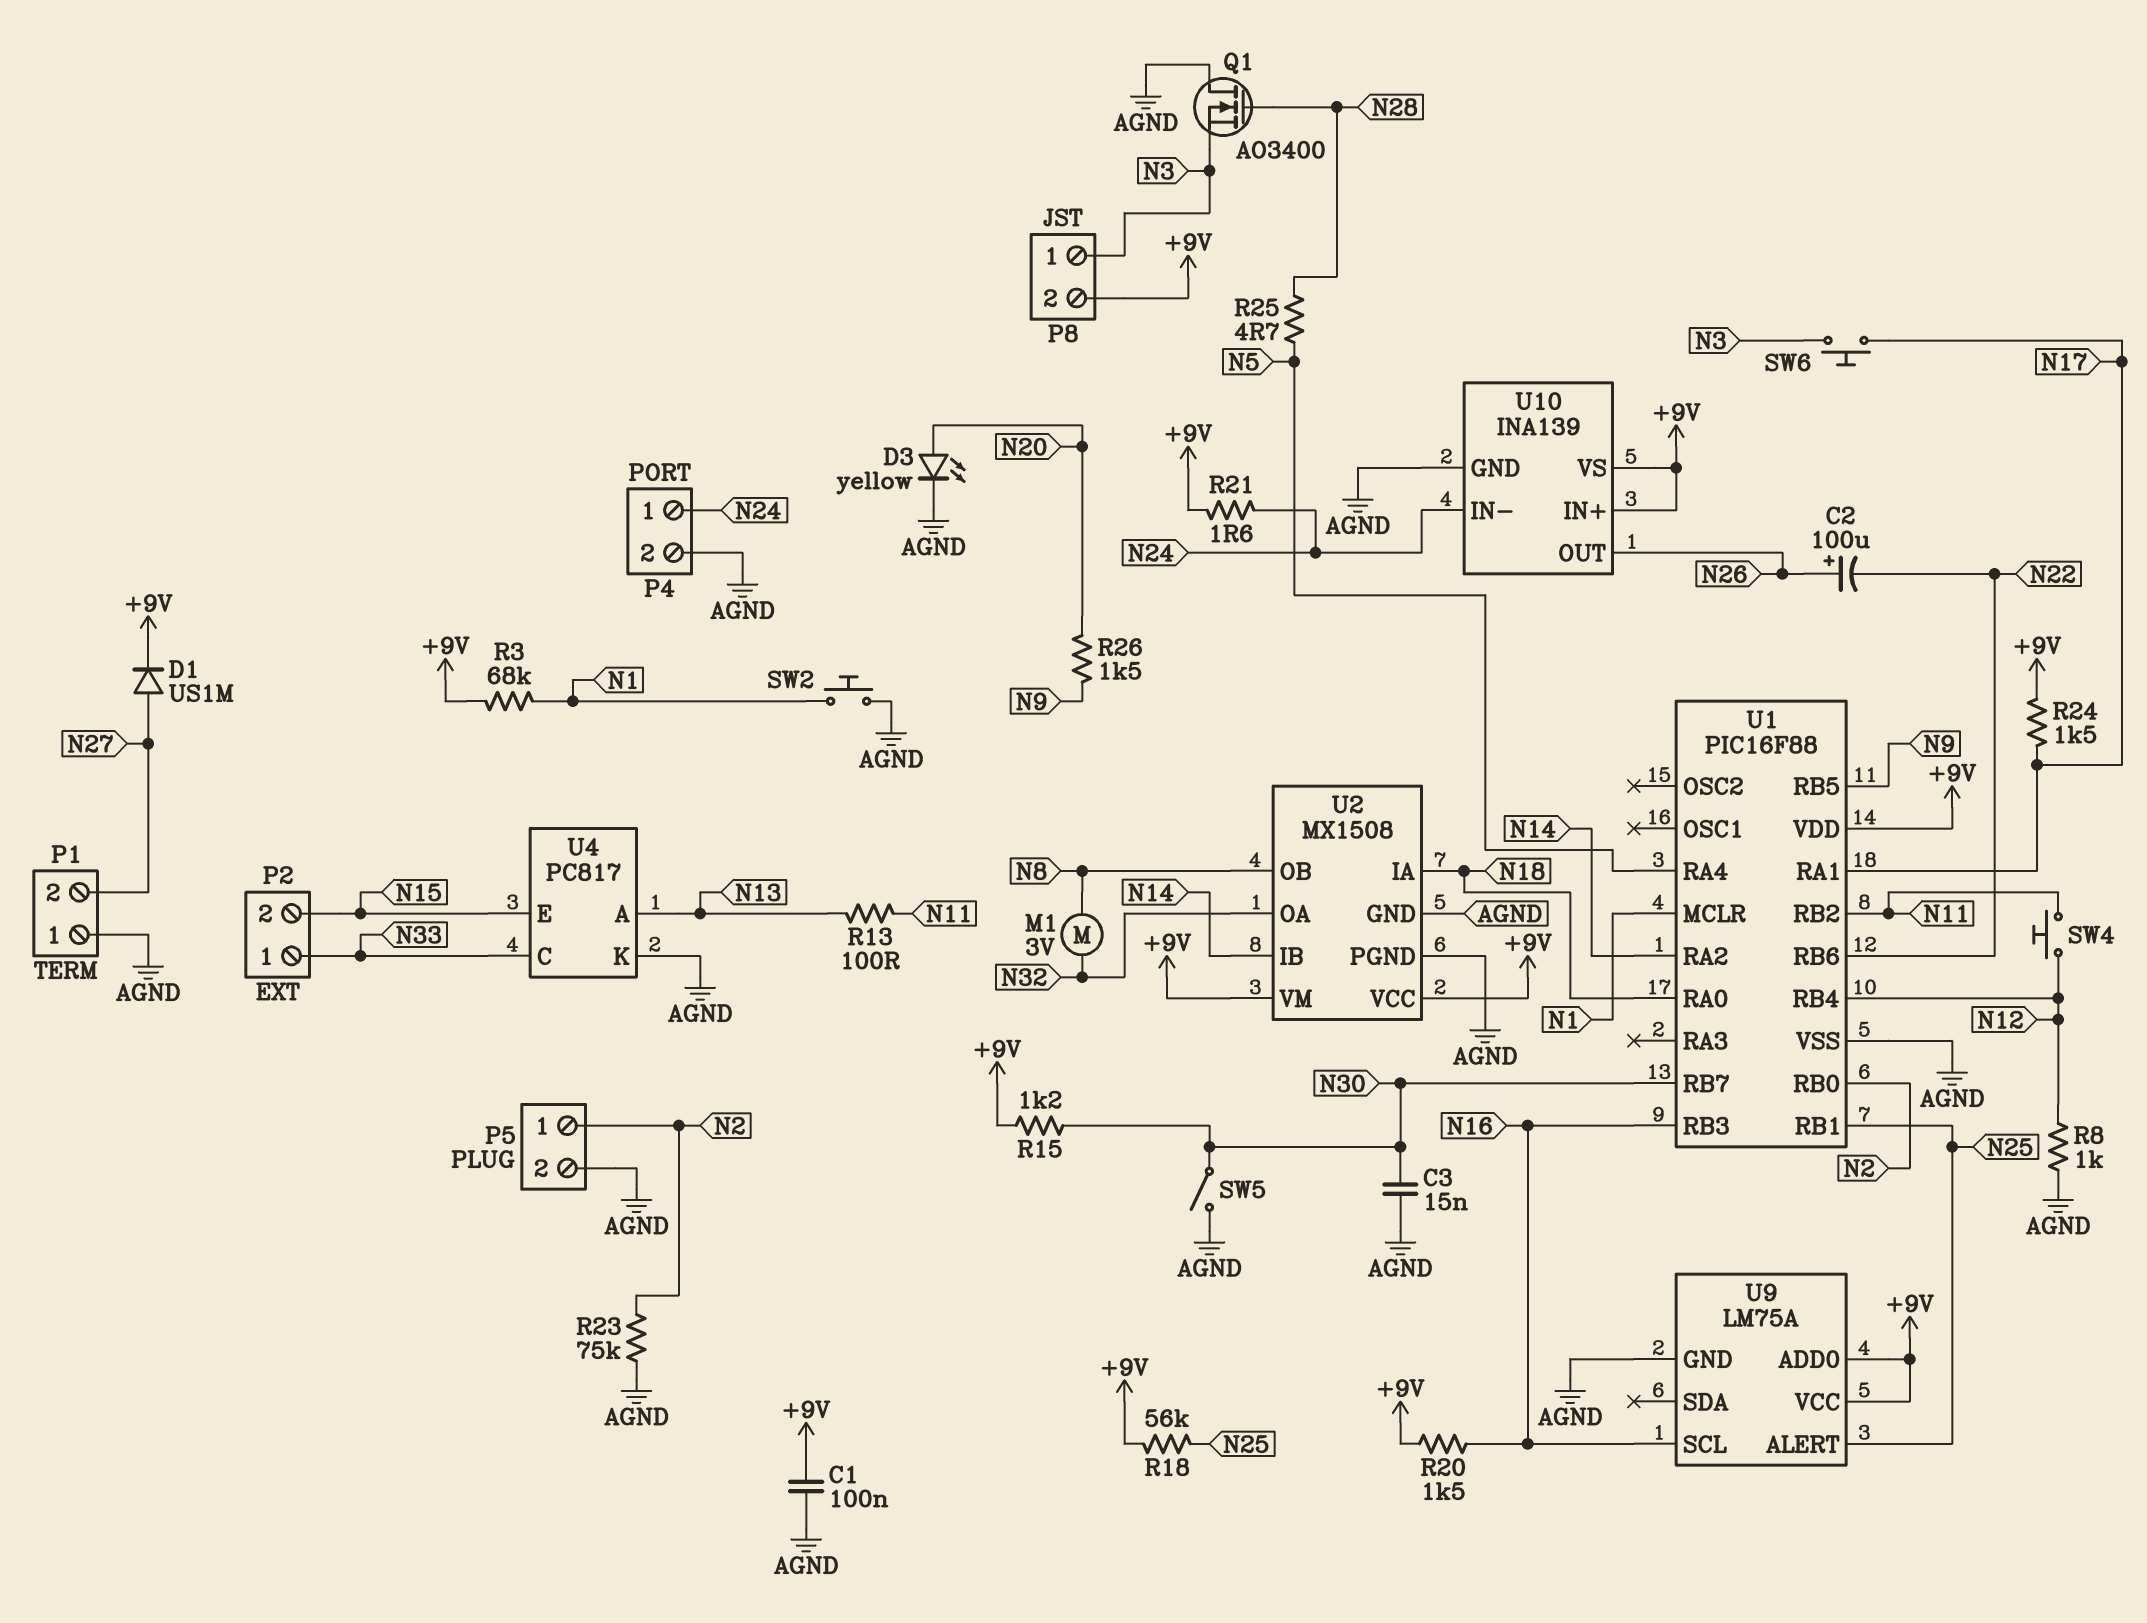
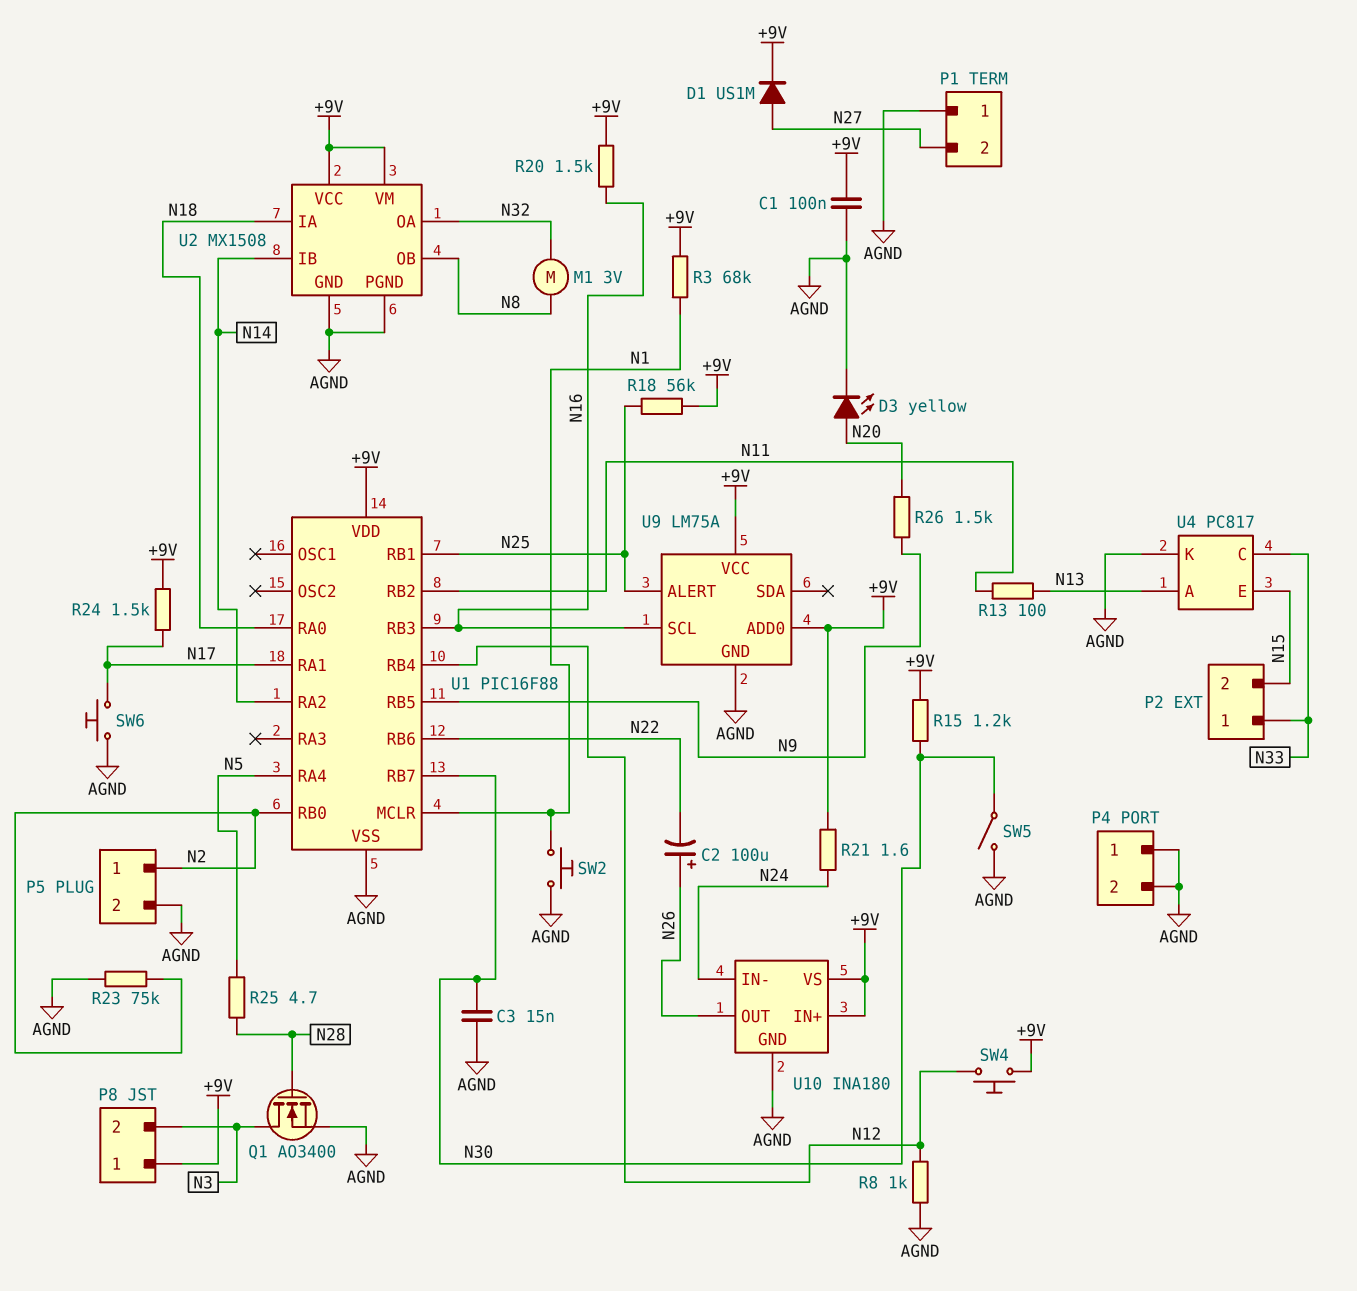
P4 pin 1: N24 -> AGND
P8 pin 1: N3 -> +9V
P8 pin 2: +9V -> N3
Q1: NMOS AO3400 (G N28, D AGND, S N3) -> NMOS AO3400 (G N28, D N3, S AGND)
SW4: button (N11, N12) -> button (+9V, N12)
SW6: button (N3, N17) -> button (AGND, N17)
U10: INA139 -> INA180

